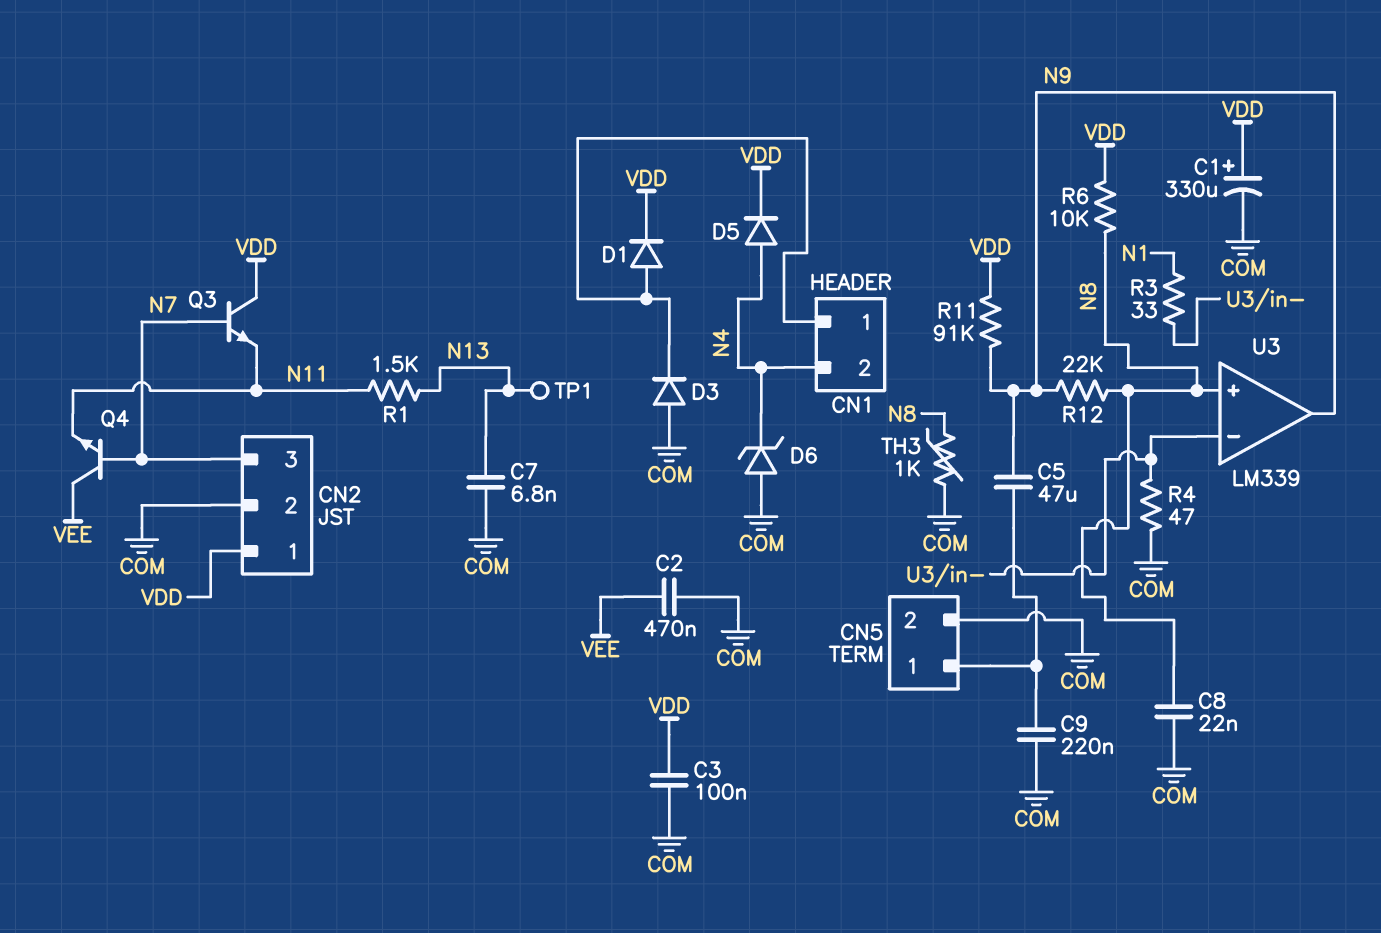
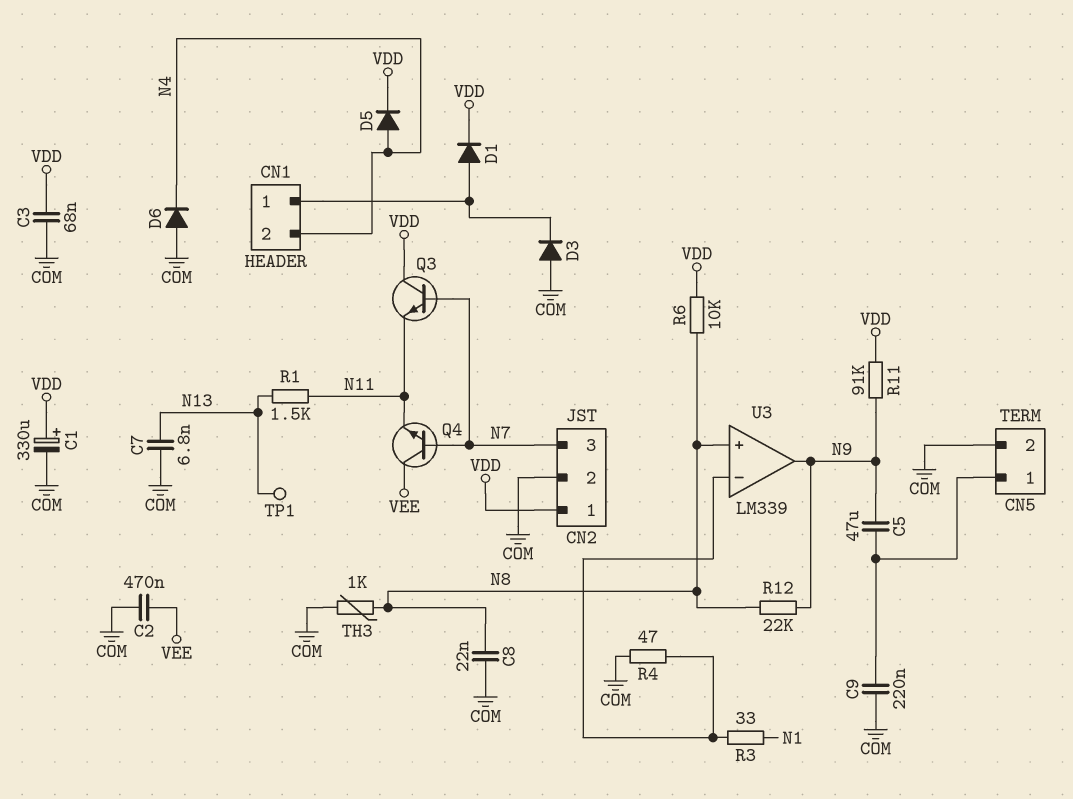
C3: 100nF (COM, VDD) -> 68nF (COM, VDD)
D6: zener (A COM, K N4) -> diode (A COM, K N4)

